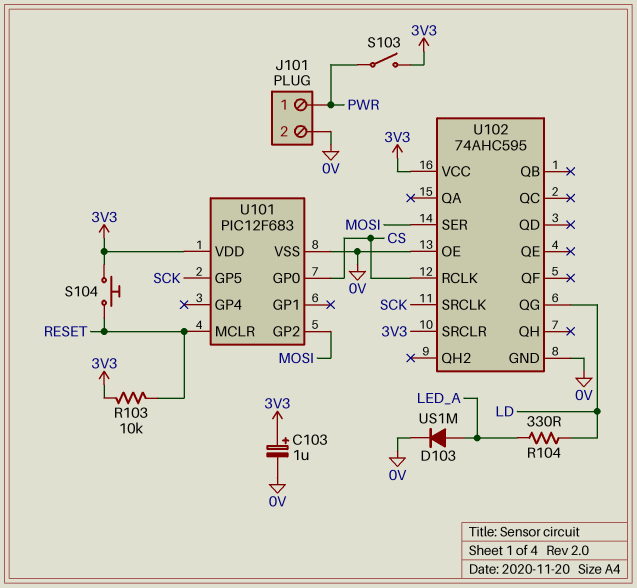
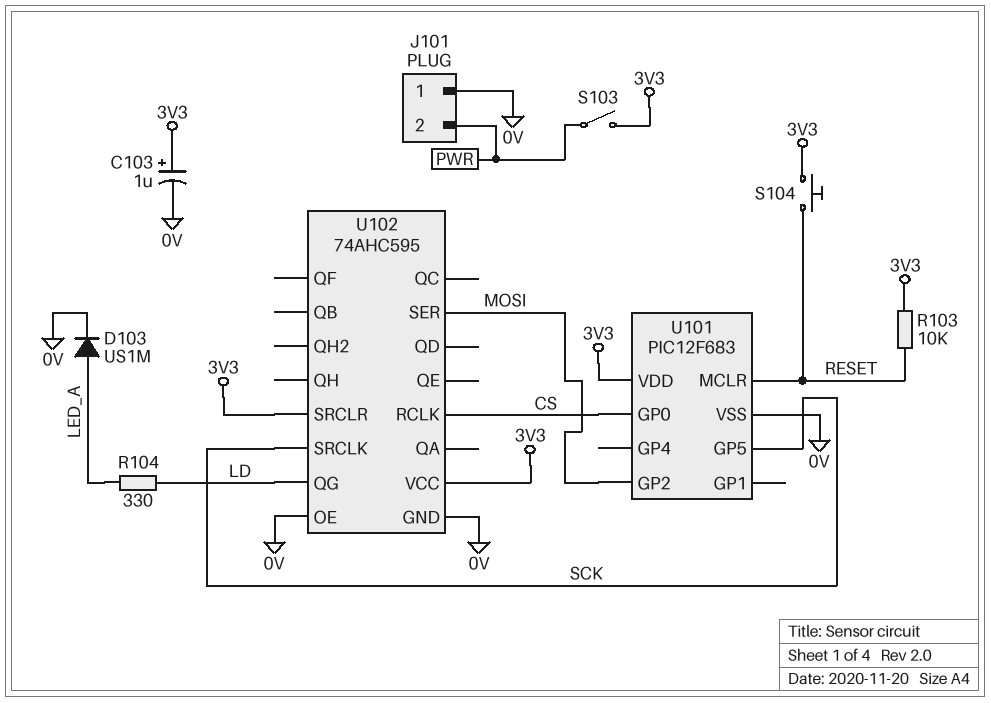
J101 pin 1: PWR -> 0V
J101 pin 2: 0V -> PWR

